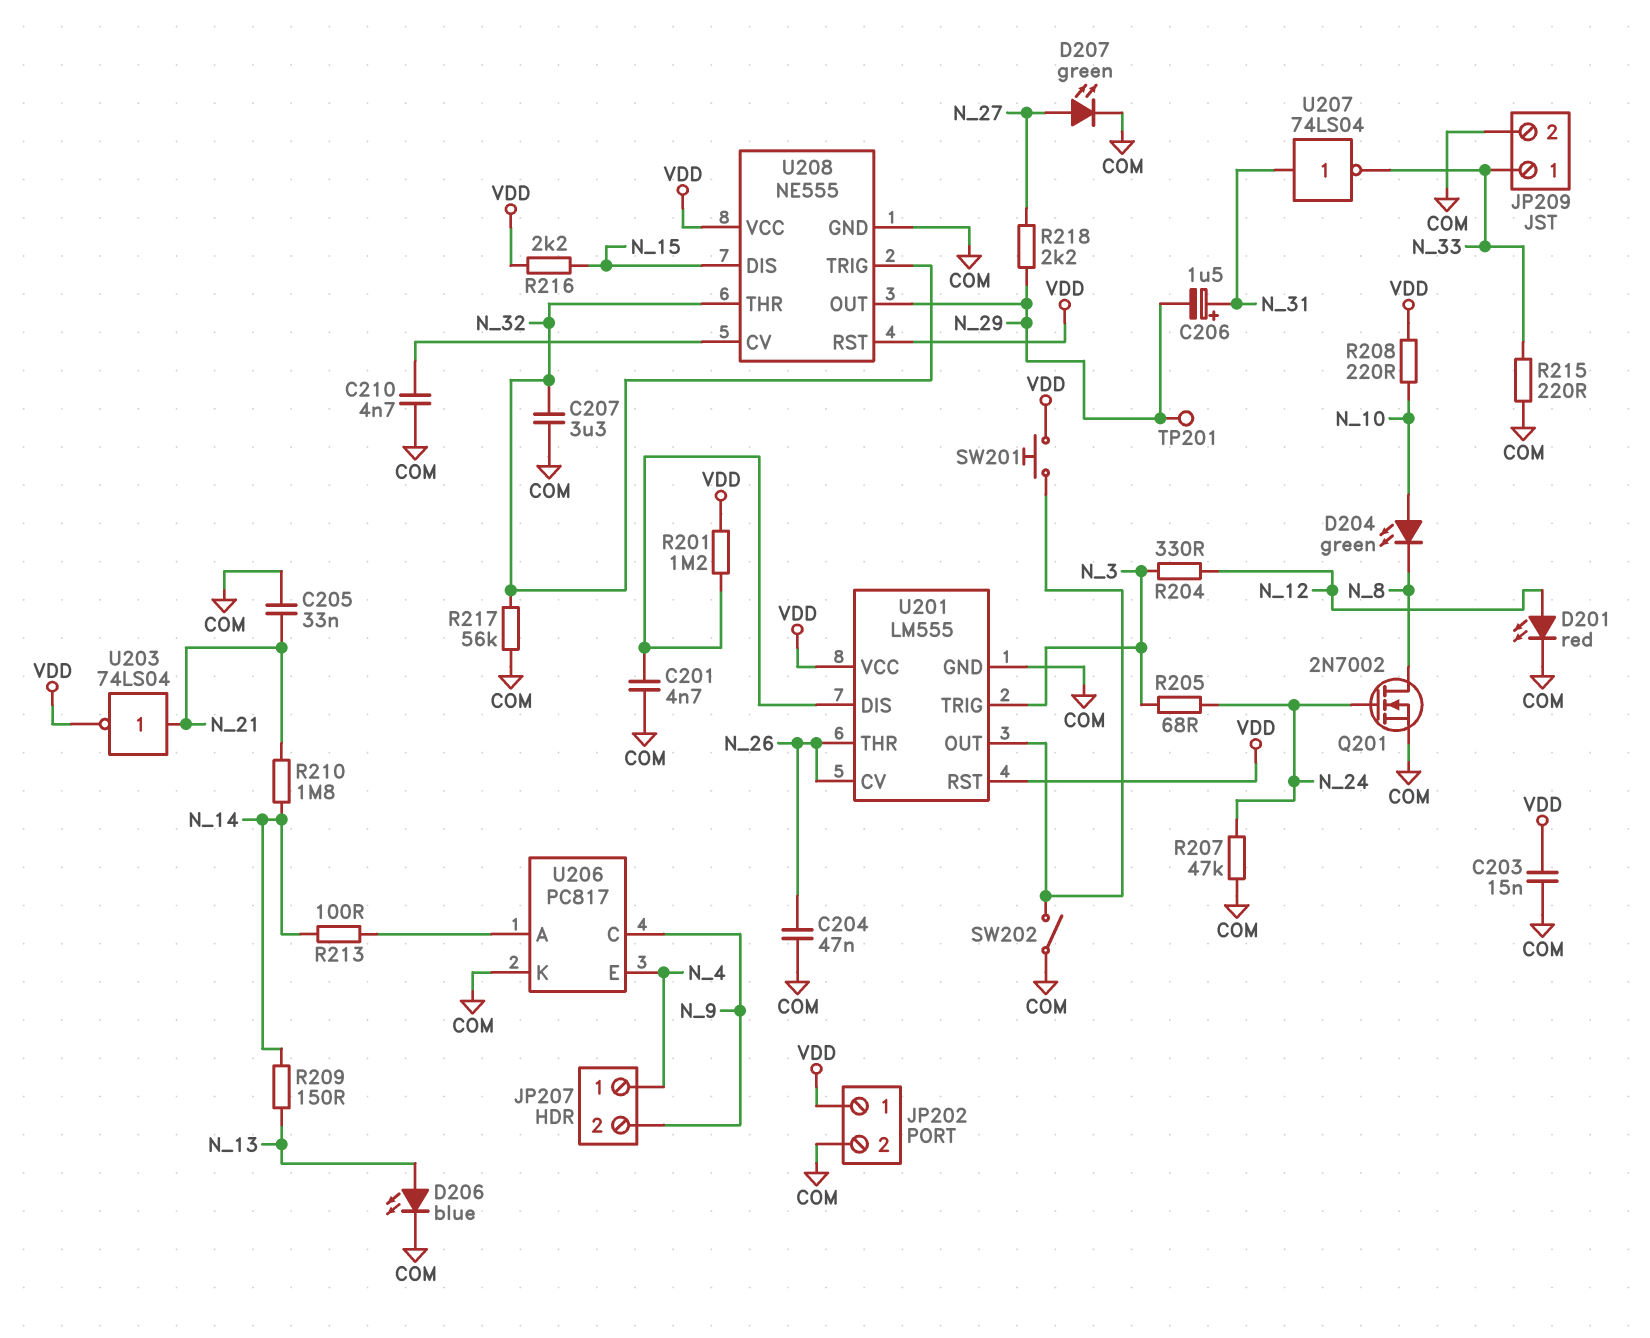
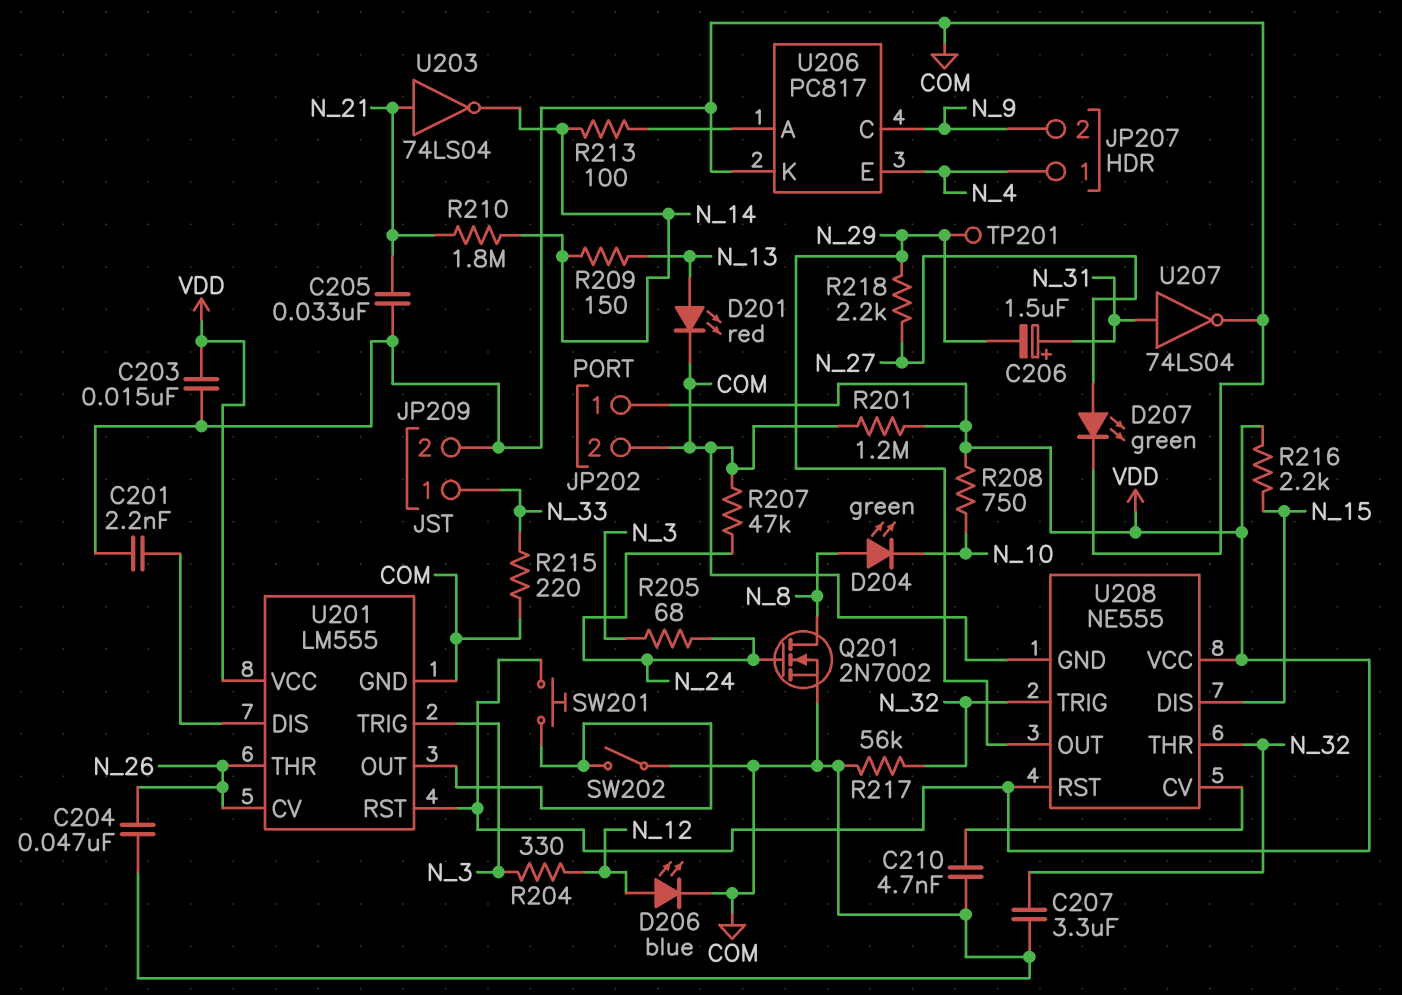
C201: 4.7nF (COM, U201/DIS) -> 2.2nF (COM, U201/DIS)
D201: LED red (A N_12, K COM) -> LED red (A N_13, K COM)
D204: LED green (A N_10, K N_8) -> LED green (A N_8, K N_10)
D206: LED blue (A N_13, K COM) -> LED blue (A N_12, K COM)
R201: 1.2M (U201/DIS, VDD) -> 1.2M (COM, VDD)
R208: 220 (N_10, VDD) -> 750 (N_10, VDD)
U203: NOT 74LS04 (in N_21, out VDD) -> NOT 74LS04 (in N_21, out N_14)
U207: NOT 74LS04 (in N_31, out N_33) -> NOT 74LS04 (in N_31, out COM)

